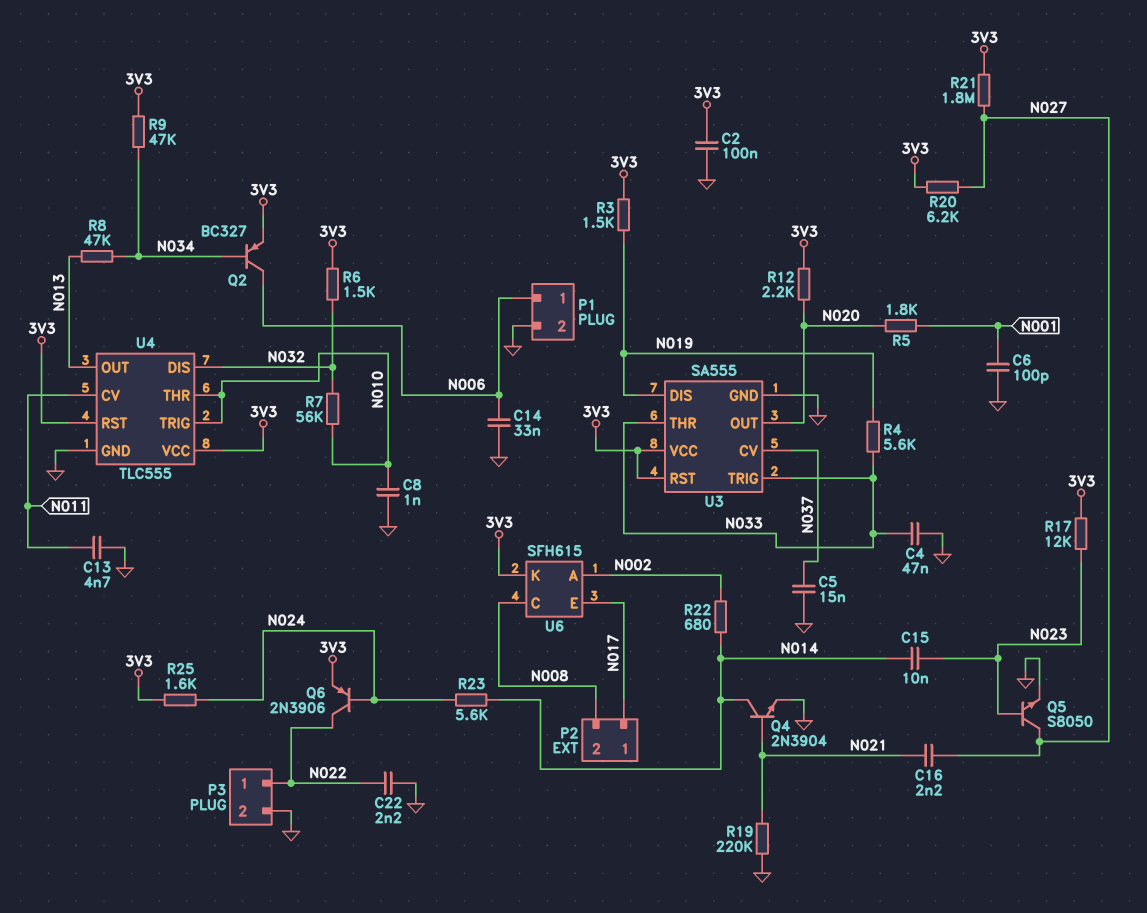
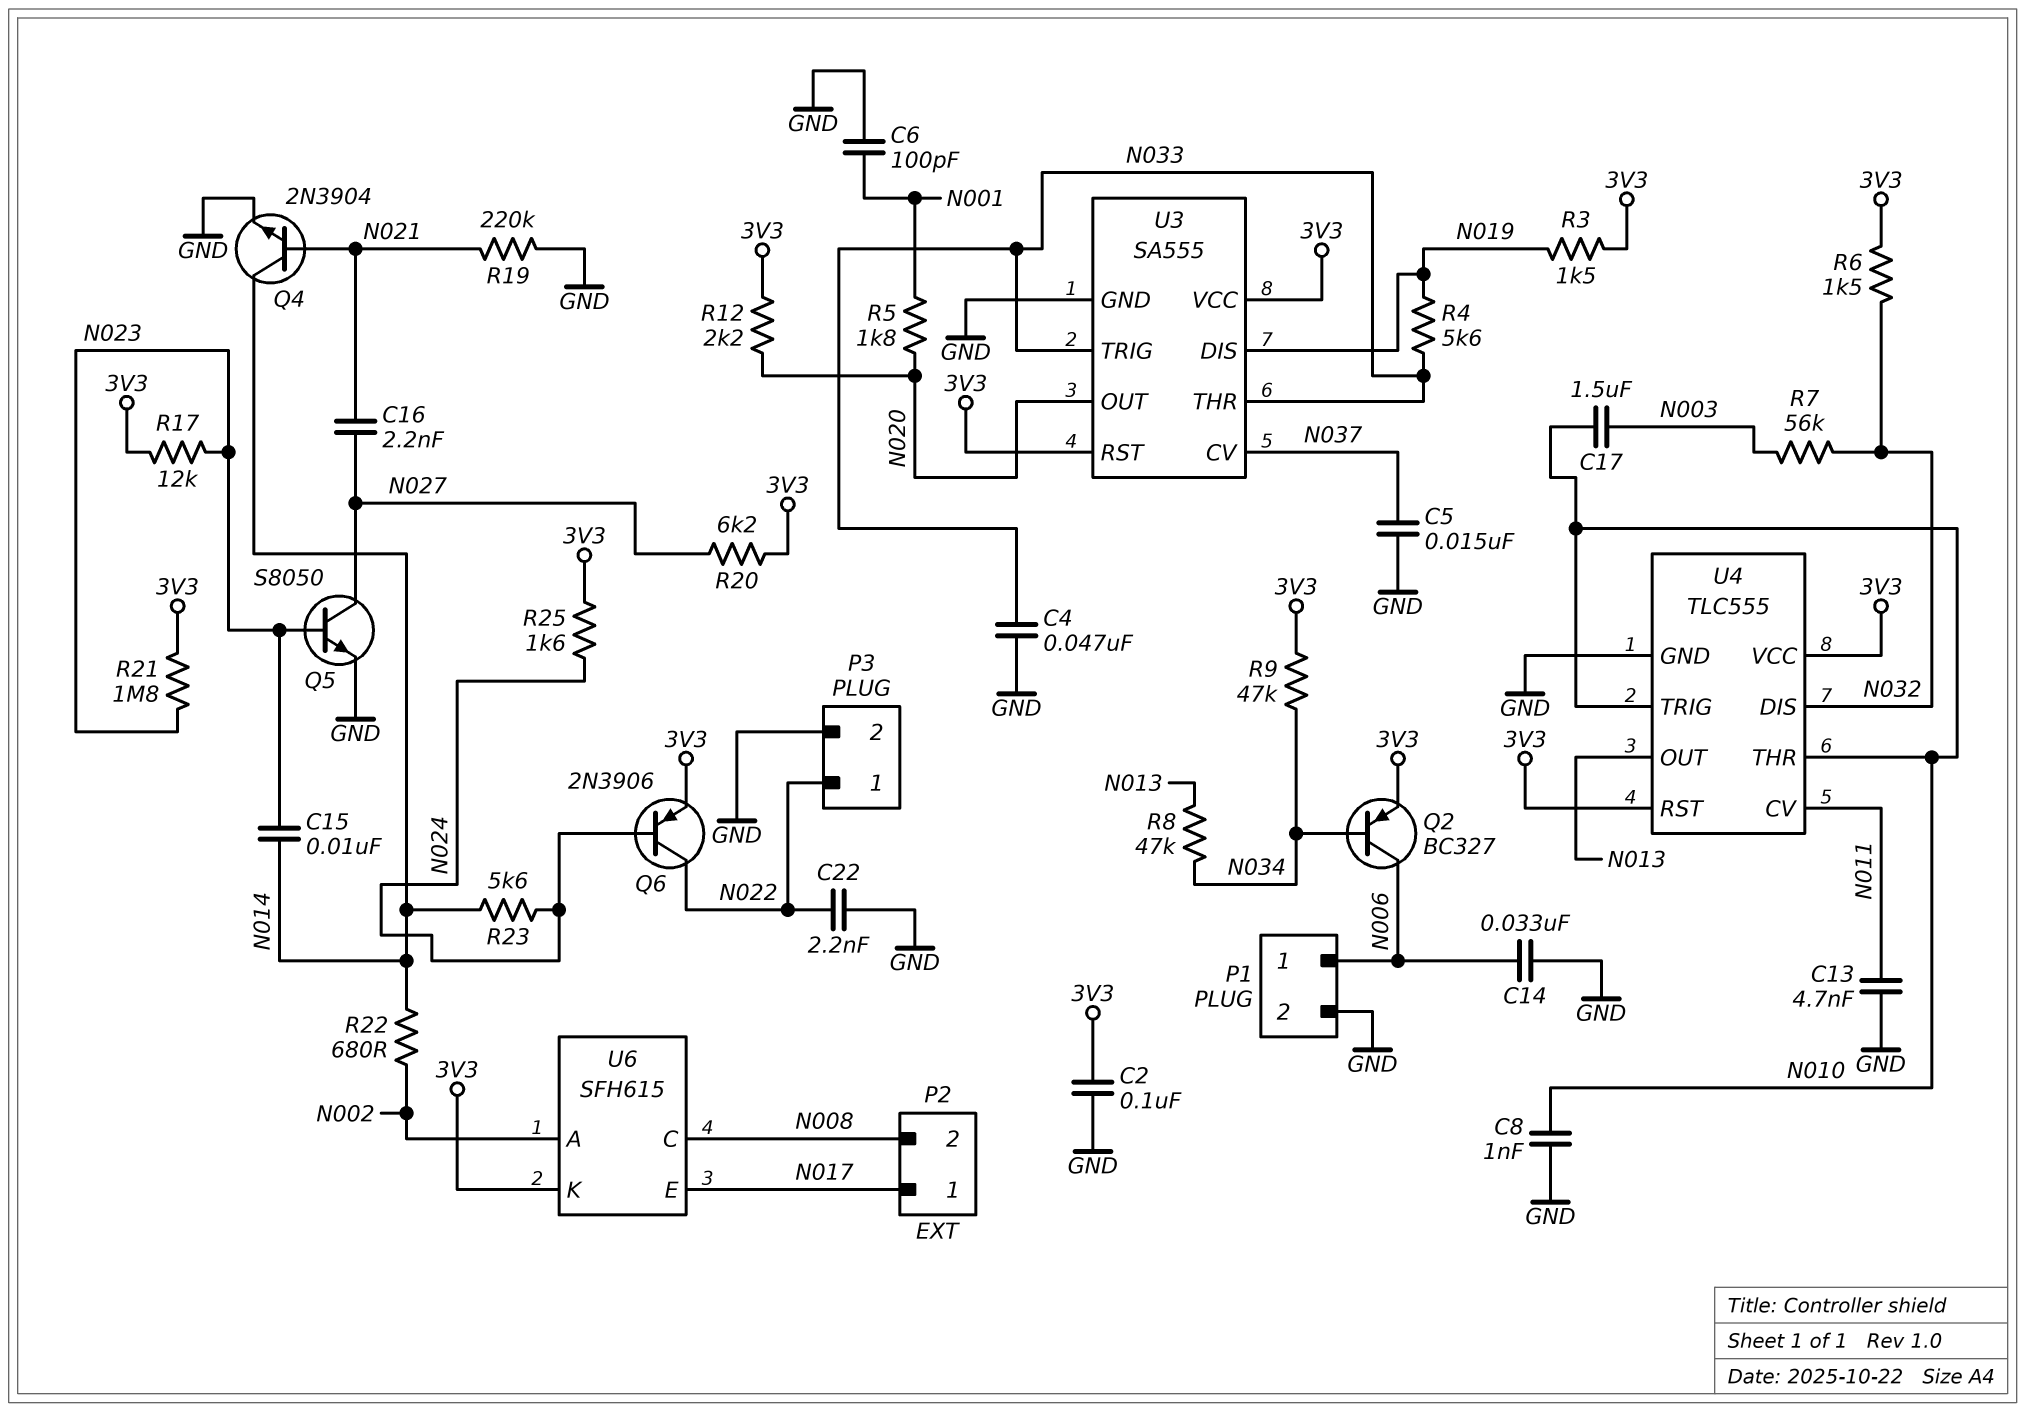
C17: none -> 1.5uF (N003, N010)
R7: 56k (N010, N032) -> 56k (N003, N032)
R21: 1.8M (3V3, N027) -> 1.8M (3V3, N023)

